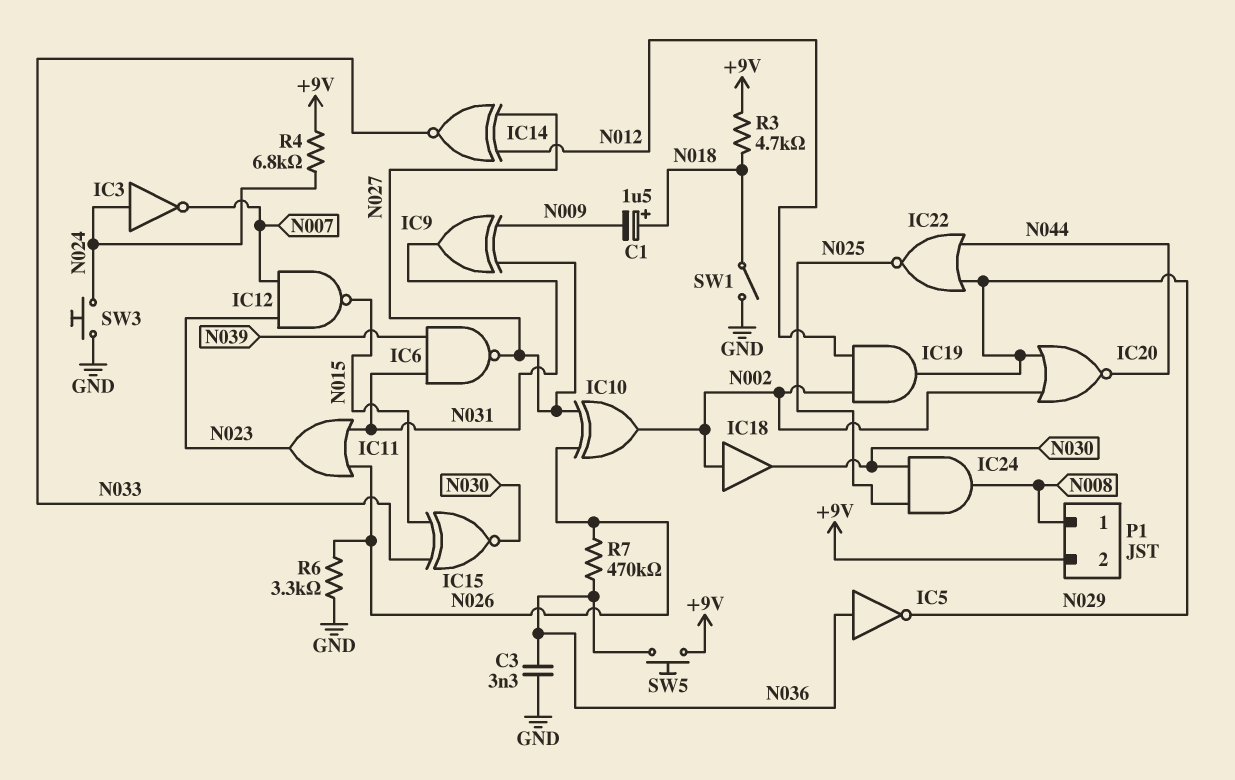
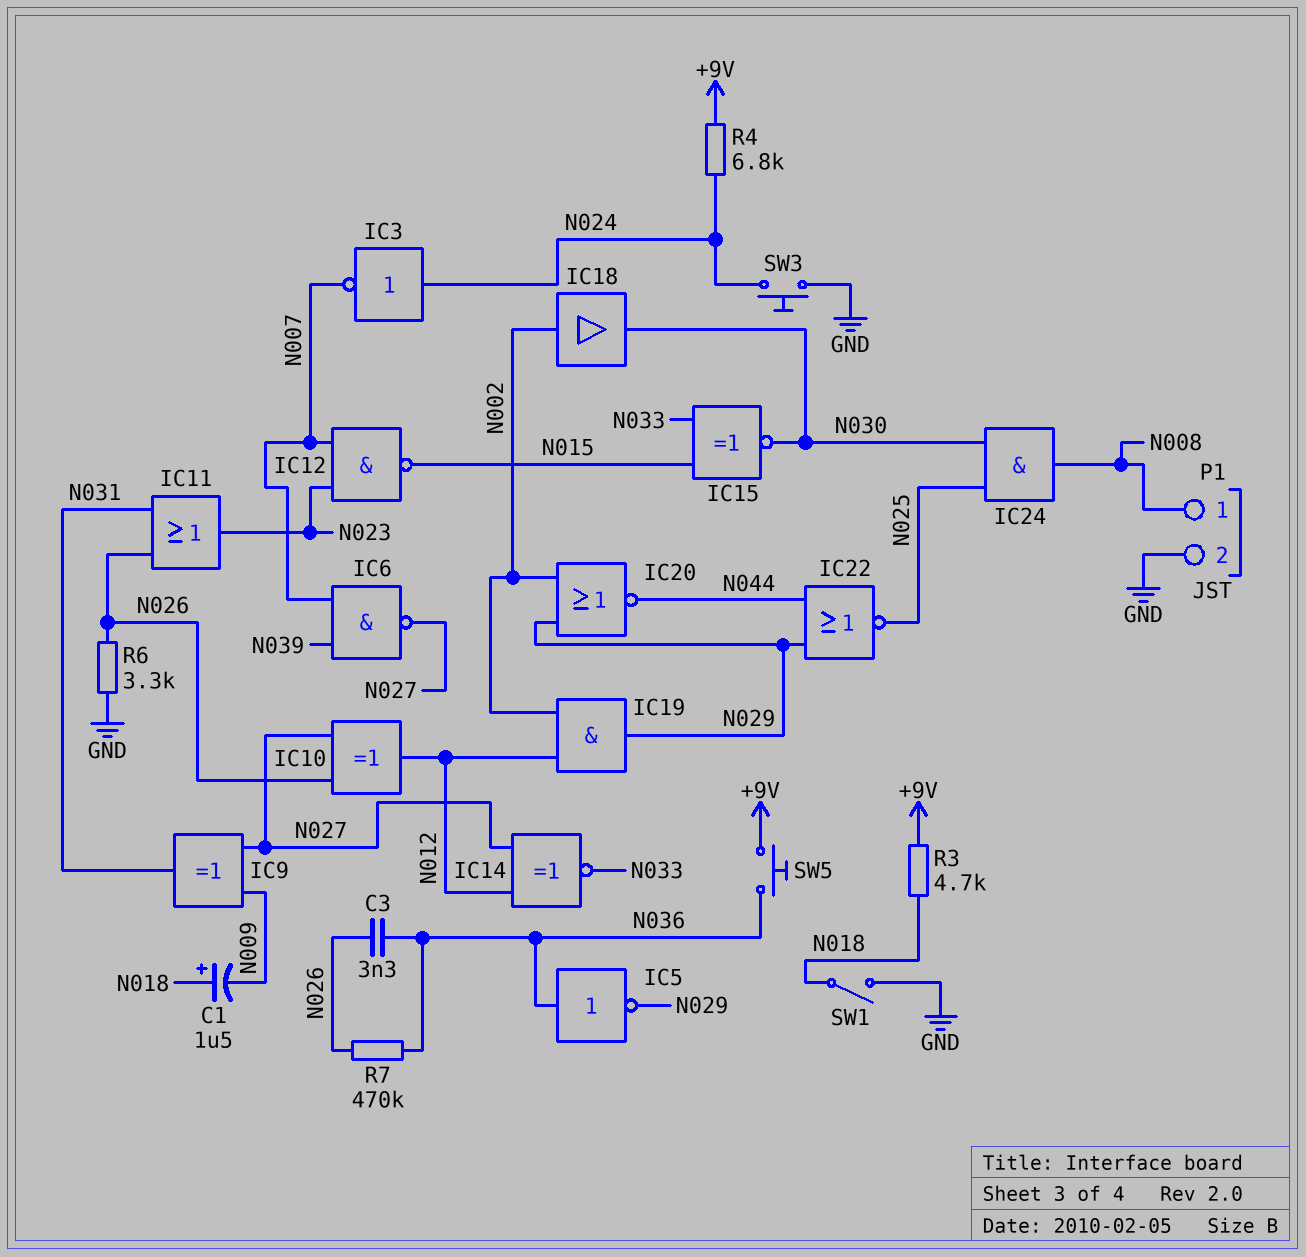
C3: 3.3nF (GND, N036) -> 3.3nF (N026, N036)
IC6: NAND (in N031, in N039, out N027) -> NAND (in N007, in N039, out N027)
IC10: XOR (in N026, in N027, out N002) -> XOR (in N026, in N027, out N012)
P1 pin 2: +9V -> GND

